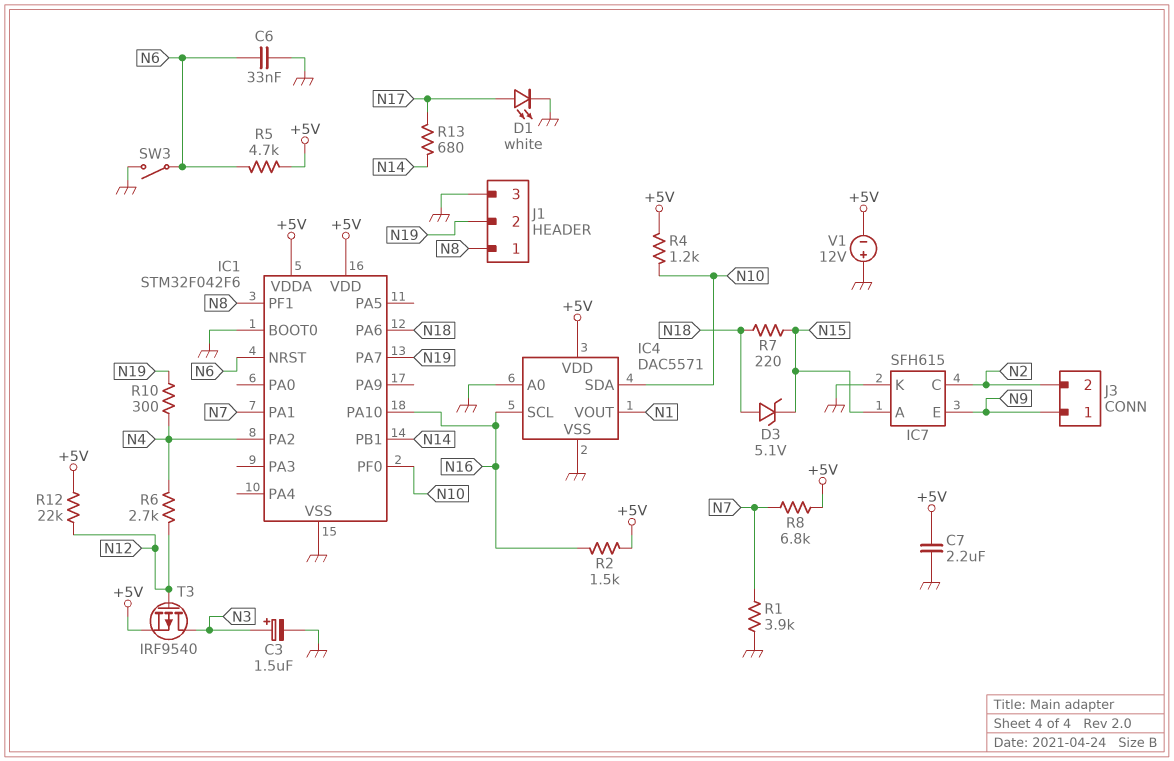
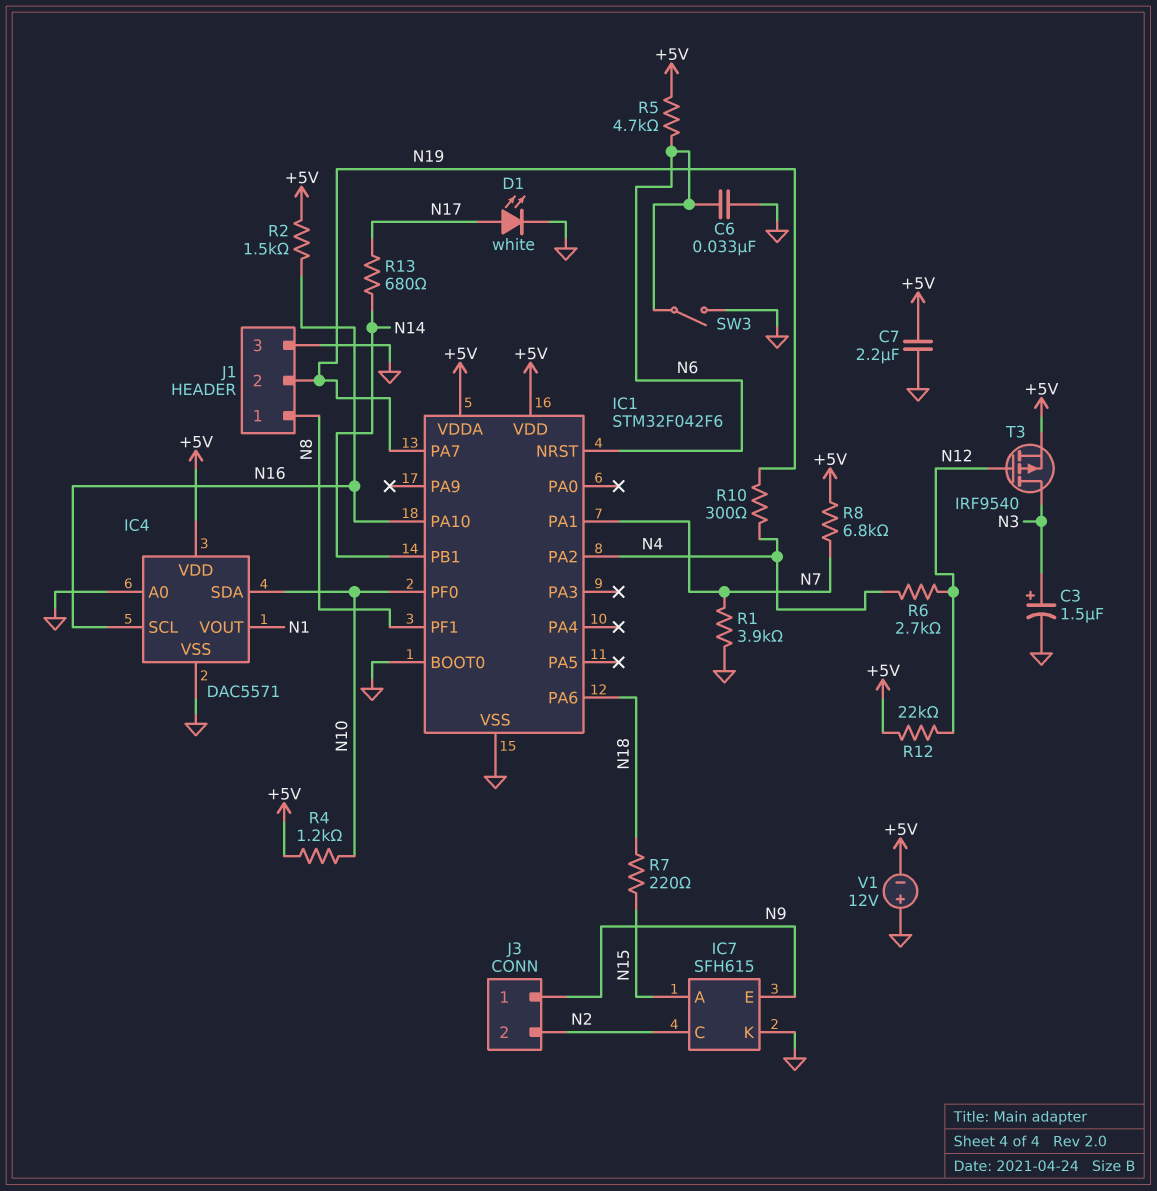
D3: zener 5.1V (A N18, K N15) -> none

